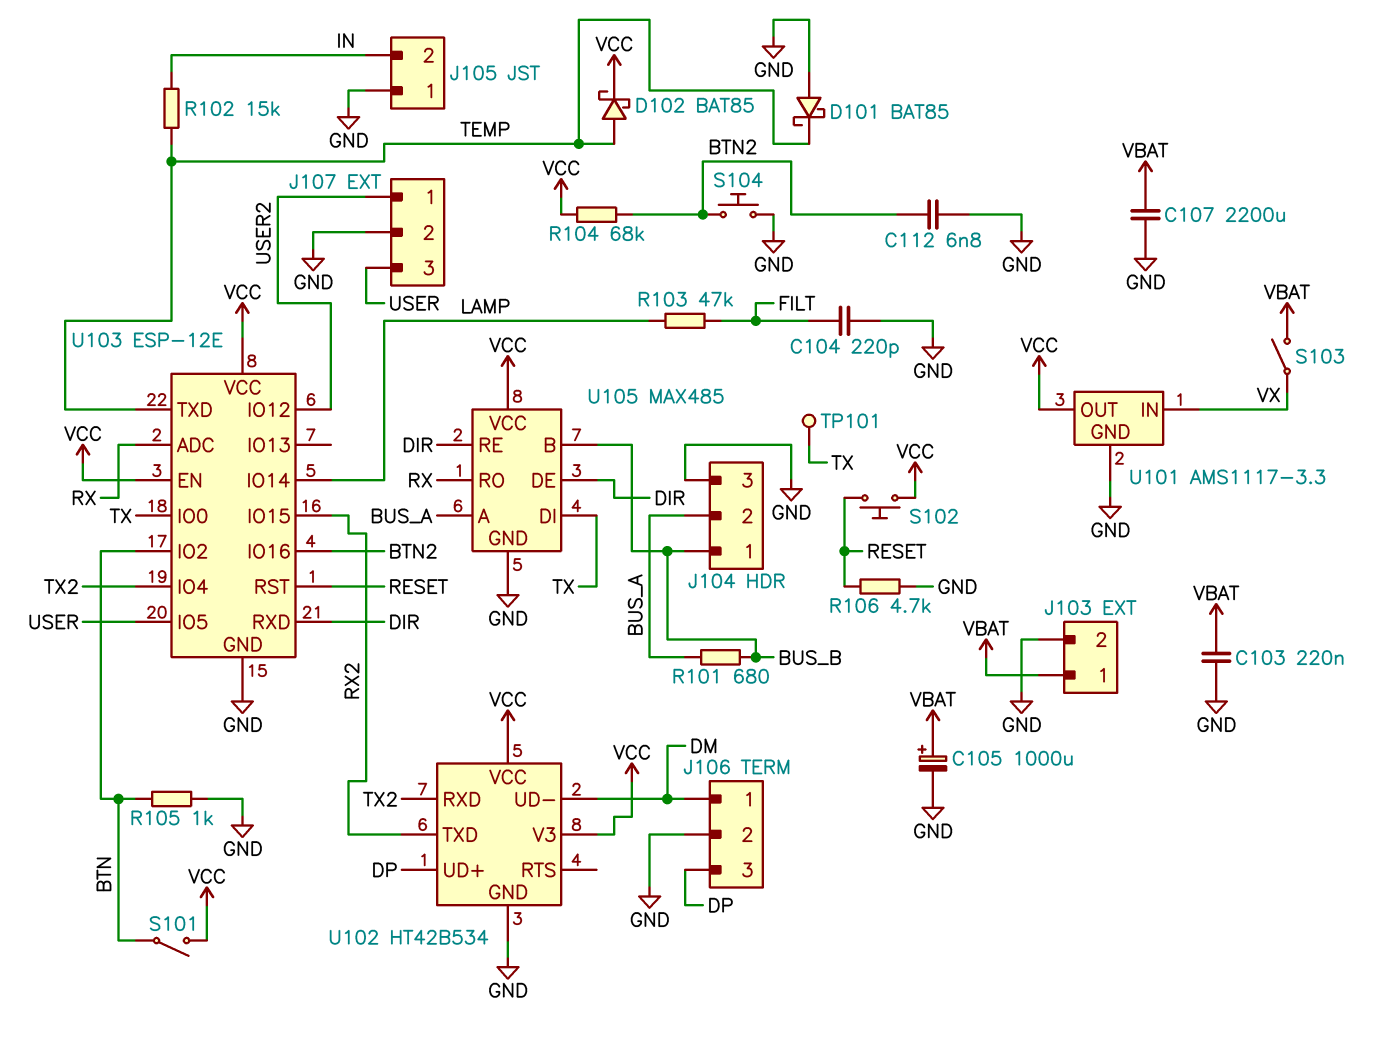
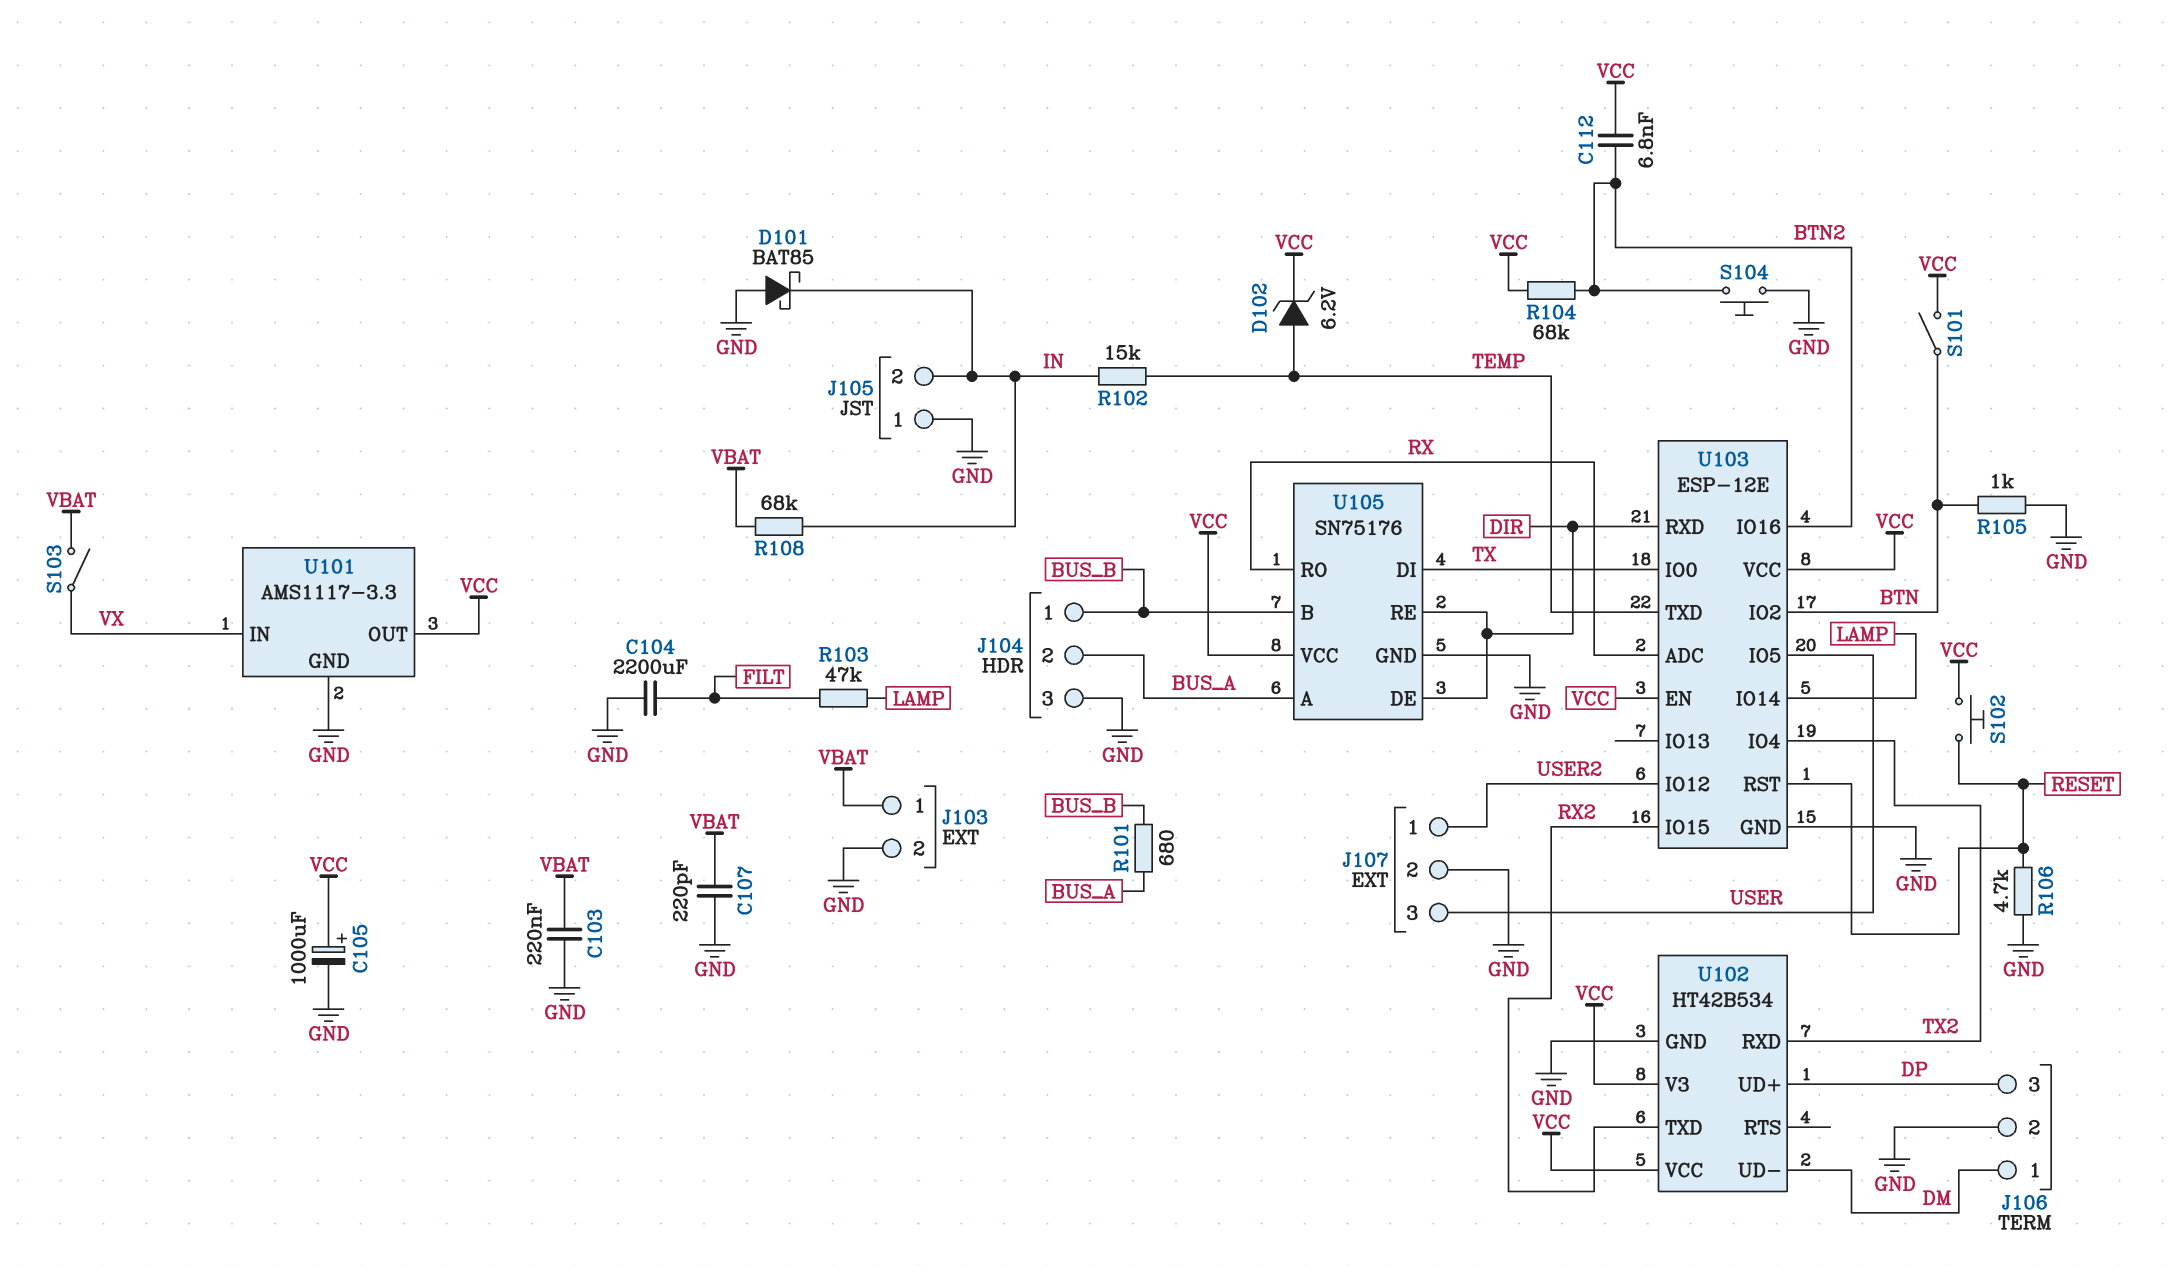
C104: 220pF (FILT, GND) -> 2200uF (FILT, GND)
C105: 1000uF (plus VBAT, minus GND) -> 1000uF (plus VCC, minus GND)
C107: 2200uF (GND, VBAT) -> 220pF (GND, VBAT)
C112: 6.8nF (BTN2, GND) -> 6.8nF (BTN2, VCC)
D101: schottky BAT85 (A GND, K TEMP) -> schottky BAT85 (A GND, K IN)
D102: schottky BAT85 (A TEMP, K VCC) -> zener 6.2V (A TEMP, K VCC)
R108: none -> 68k (IN, VBAT)
TP101: test point (TX) -> none
U105: MAX485 -> SN75176

